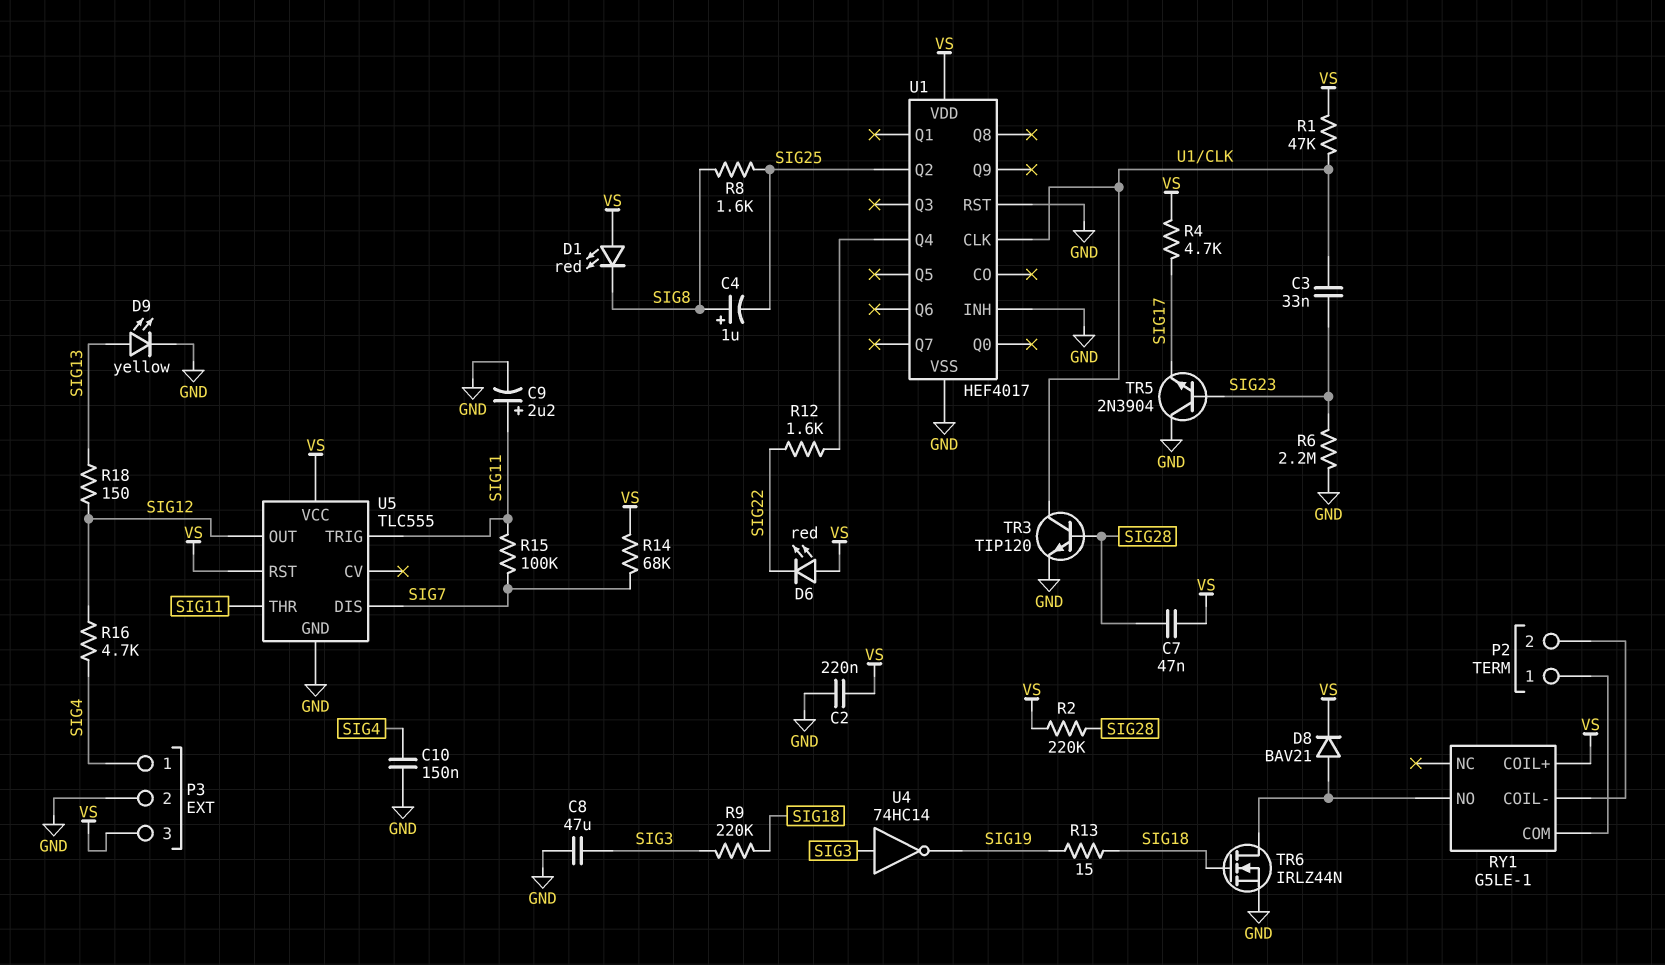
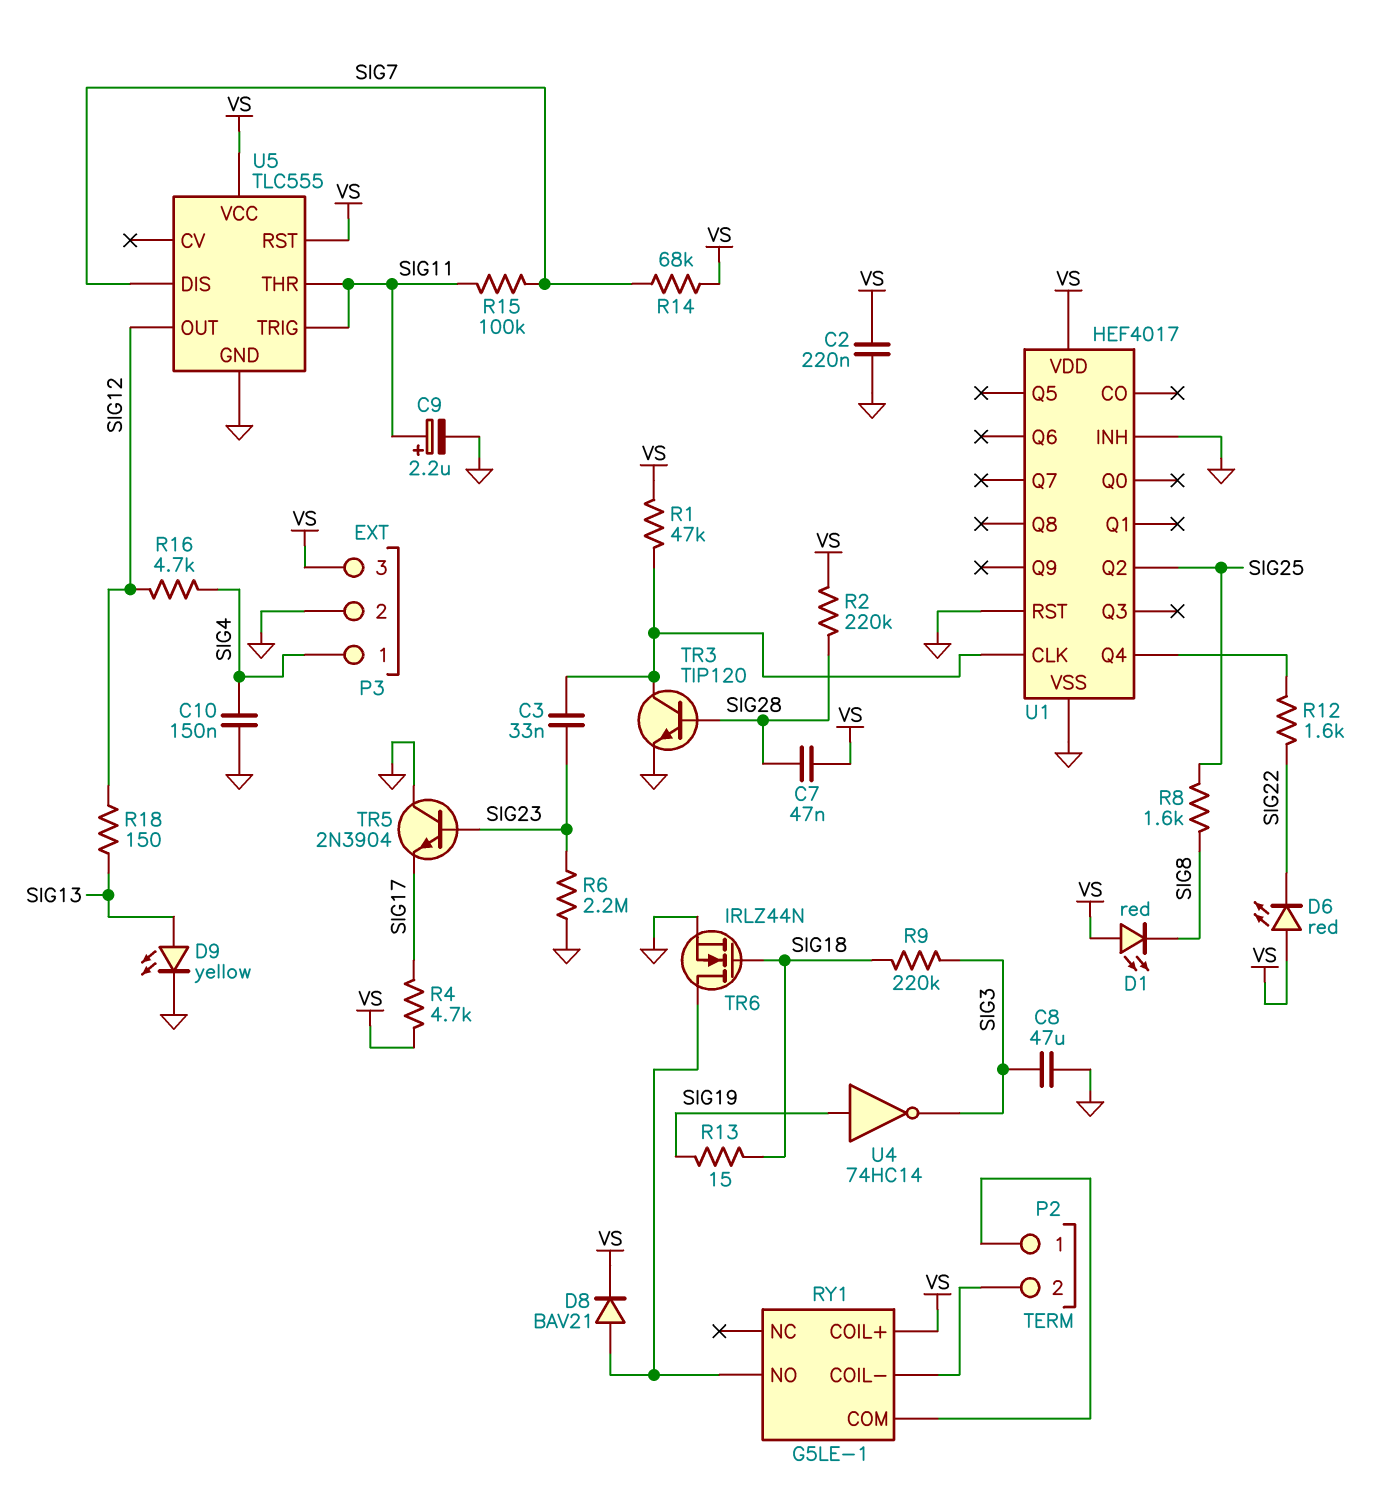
C4: 1uF (plus SIG8, minus SIG25) -> none
U4: NOT 74HC14 (in SIG3, out SIG19) -> NOT 74HC14 (in SIG19, out SIG3)

